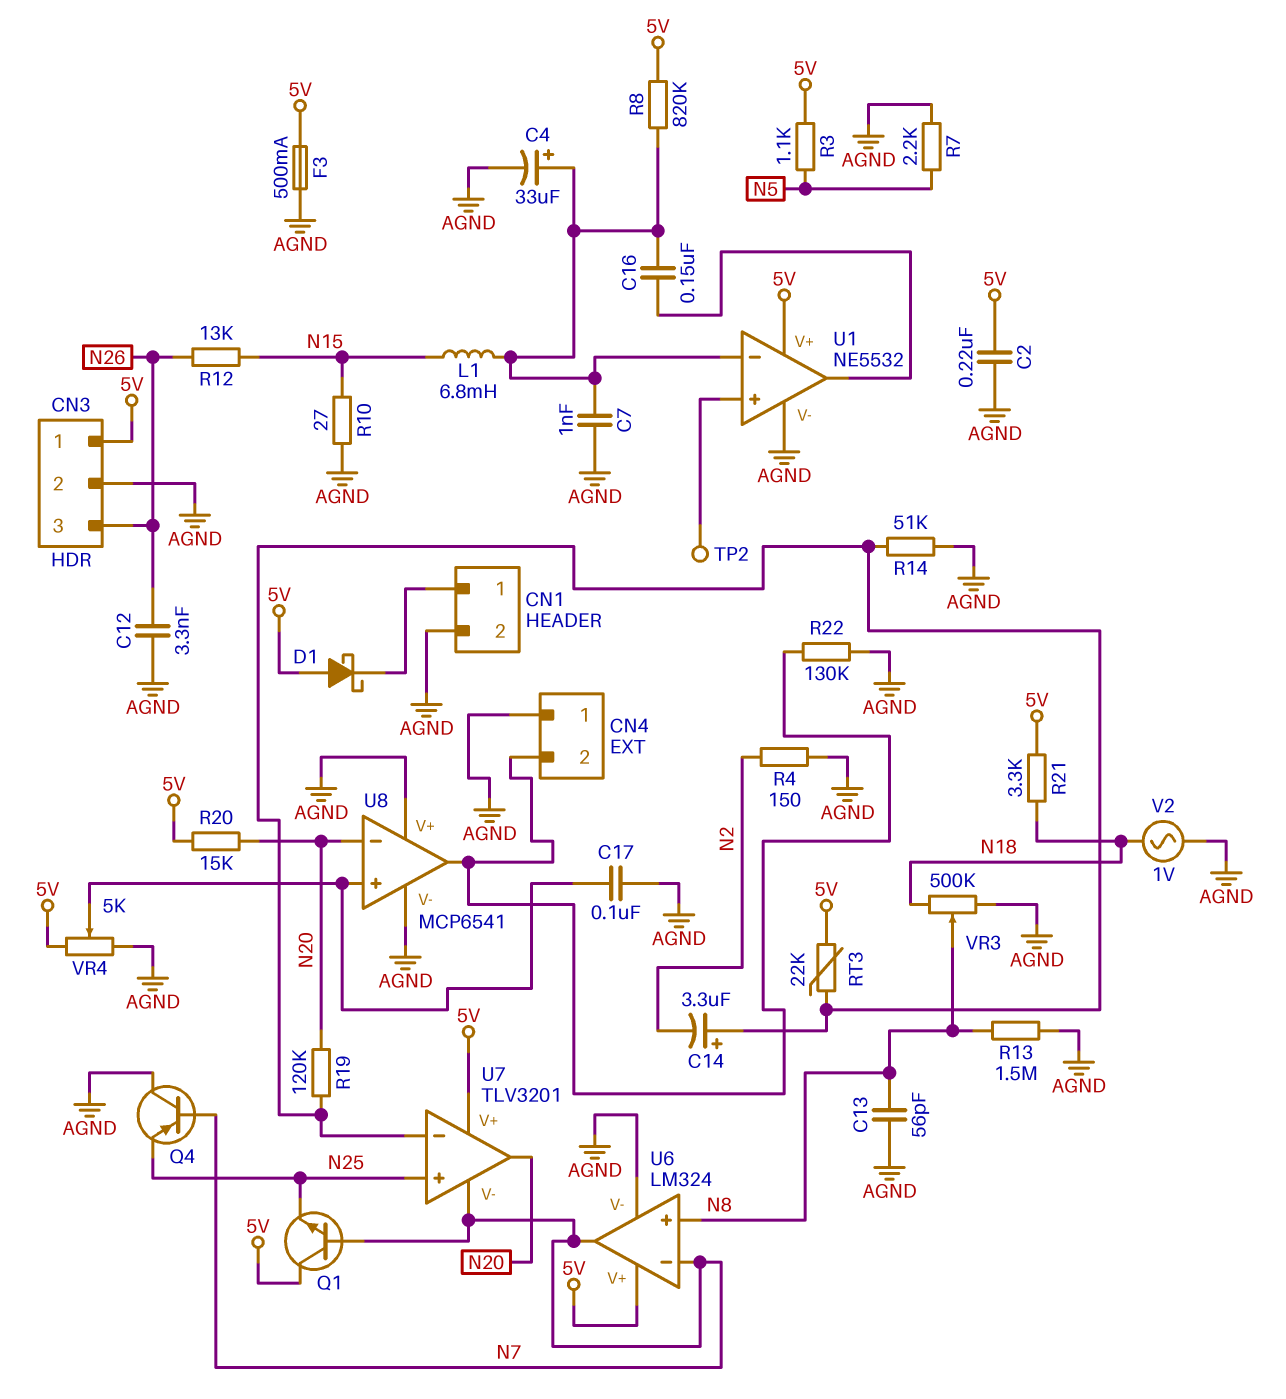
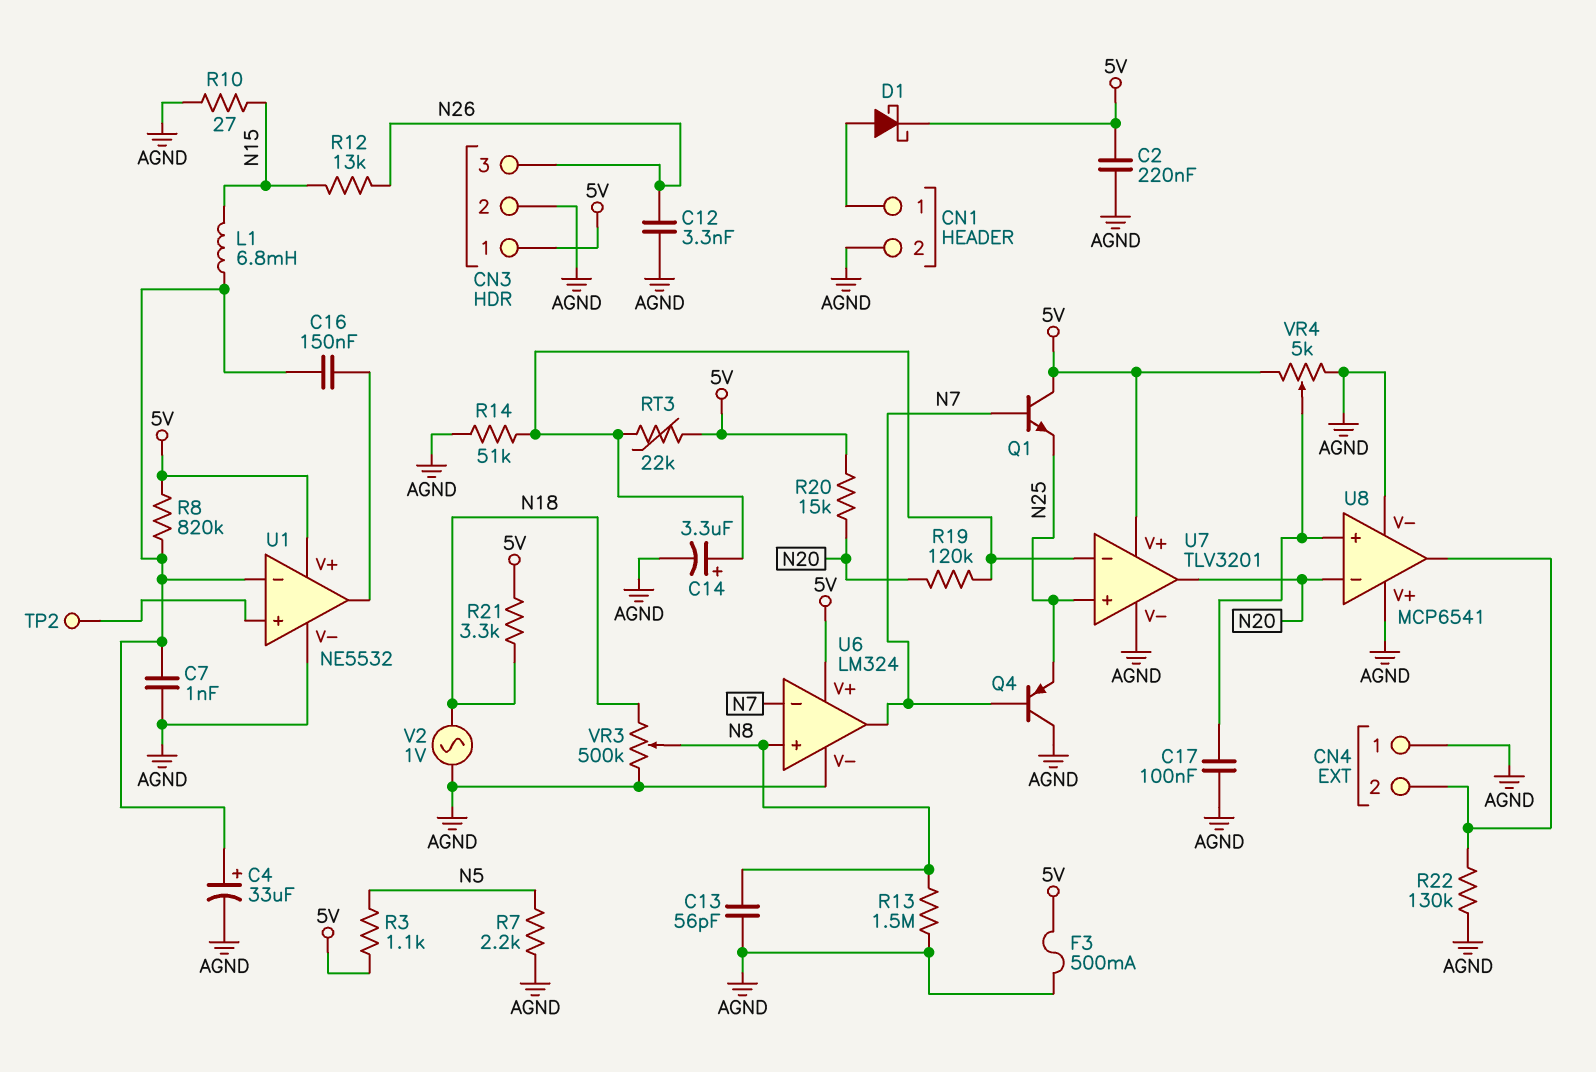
C14: 3.3uF (plus U7/in-, minus N2) -> 3.3uF (plus U7/in-, minus AGND)
D1: schottky (A 5V, K CN1/1) -> schottky (A CN1/1, K 5V)
R4: 150 (AGND, N2) -> none
U7 pin V-: N7 -> AGND

